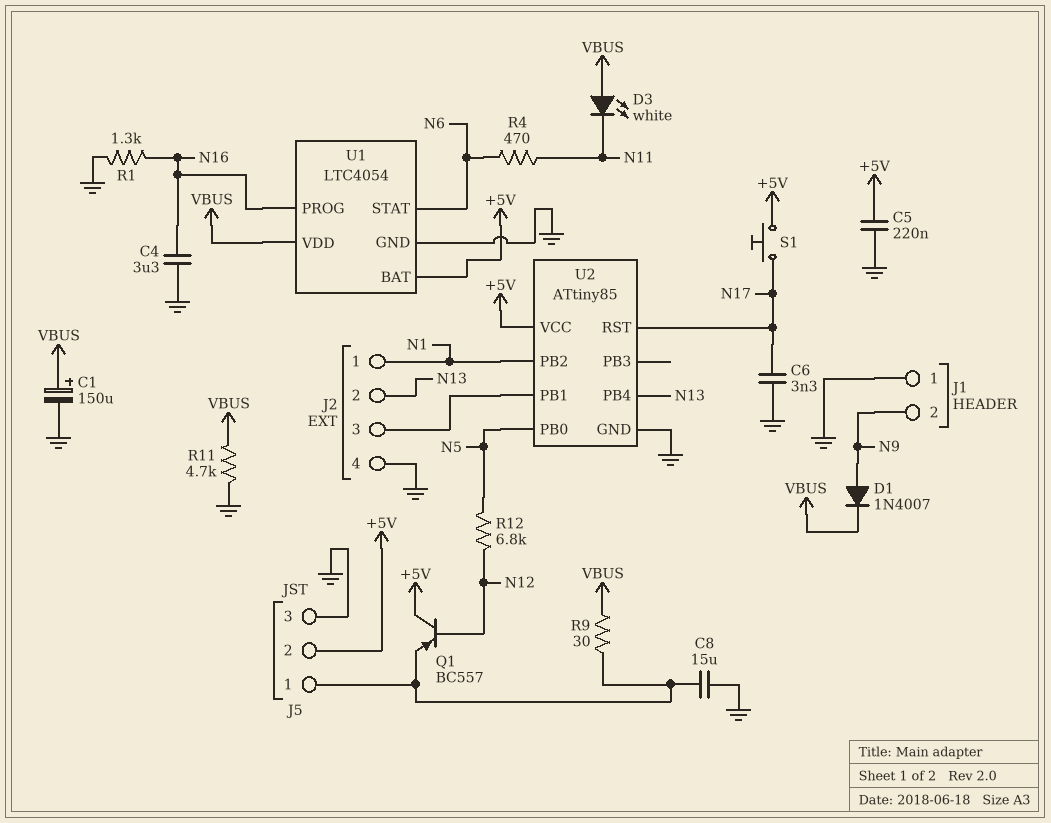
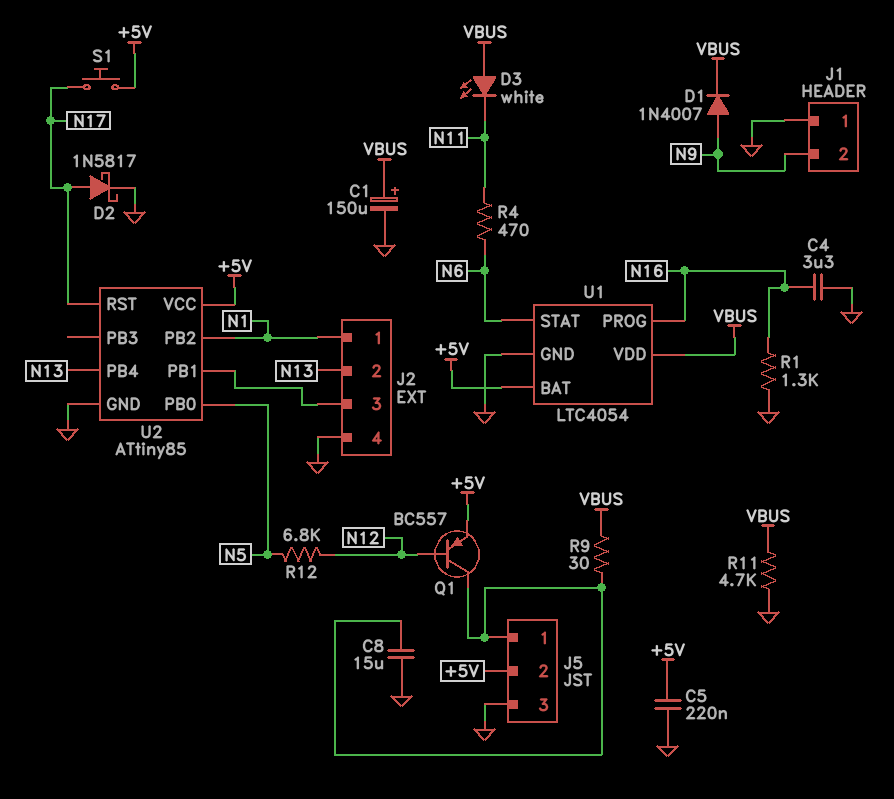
C6: 3.3nF (GND, N17) -> none
D2: none -> schottky 1N5817 (A N17, K GND)
Q1: PNP BC557 (B N12, C +5V, E J5/1) -> PNP BC557 (B N12, C J5/1, E +5V)

